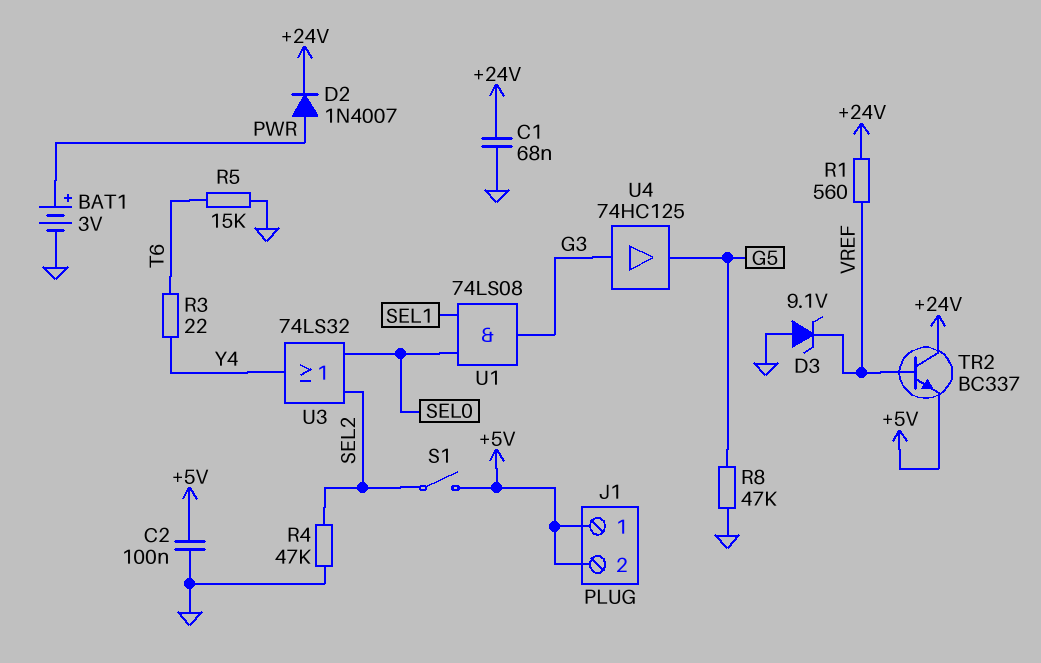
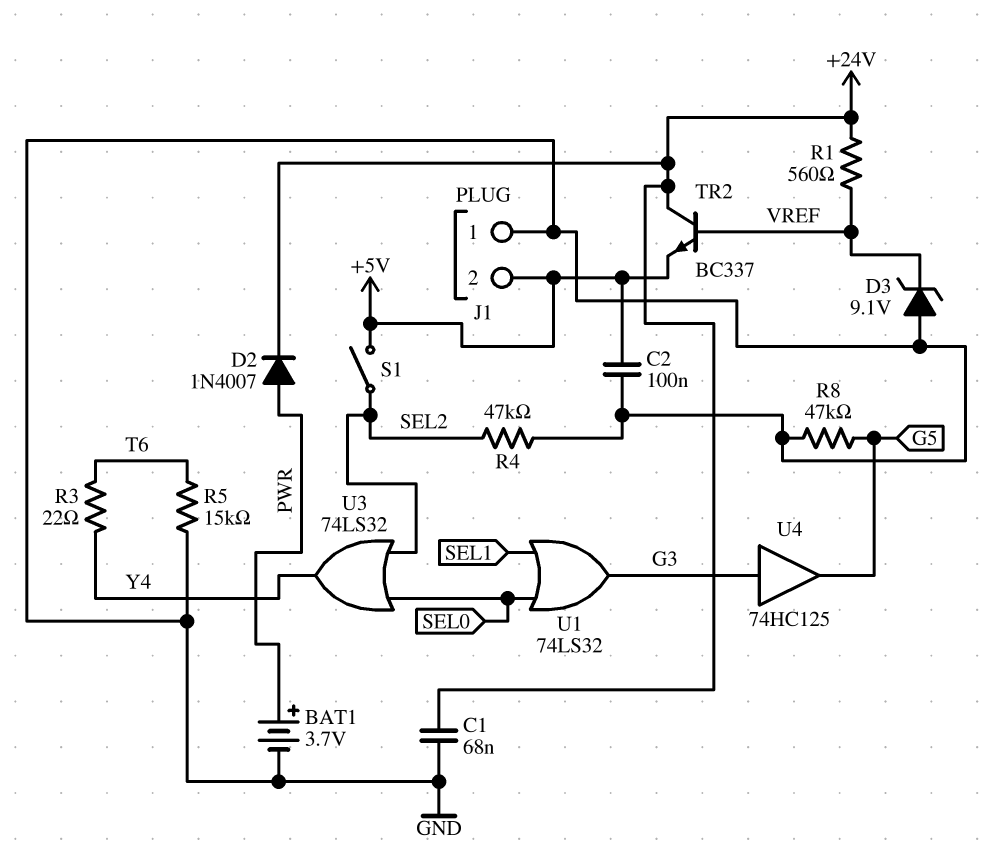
BAT1: 3V (plus PWR, minus GND) -> 3.7V (plus PWR, minus GND)
J1 pin 1: +5V -> GND
U1: AND 74LS08 (in SEL0, in SEL1, out G3) -> OR 74LS32 (in SEL0, in SEL1, out G3)

